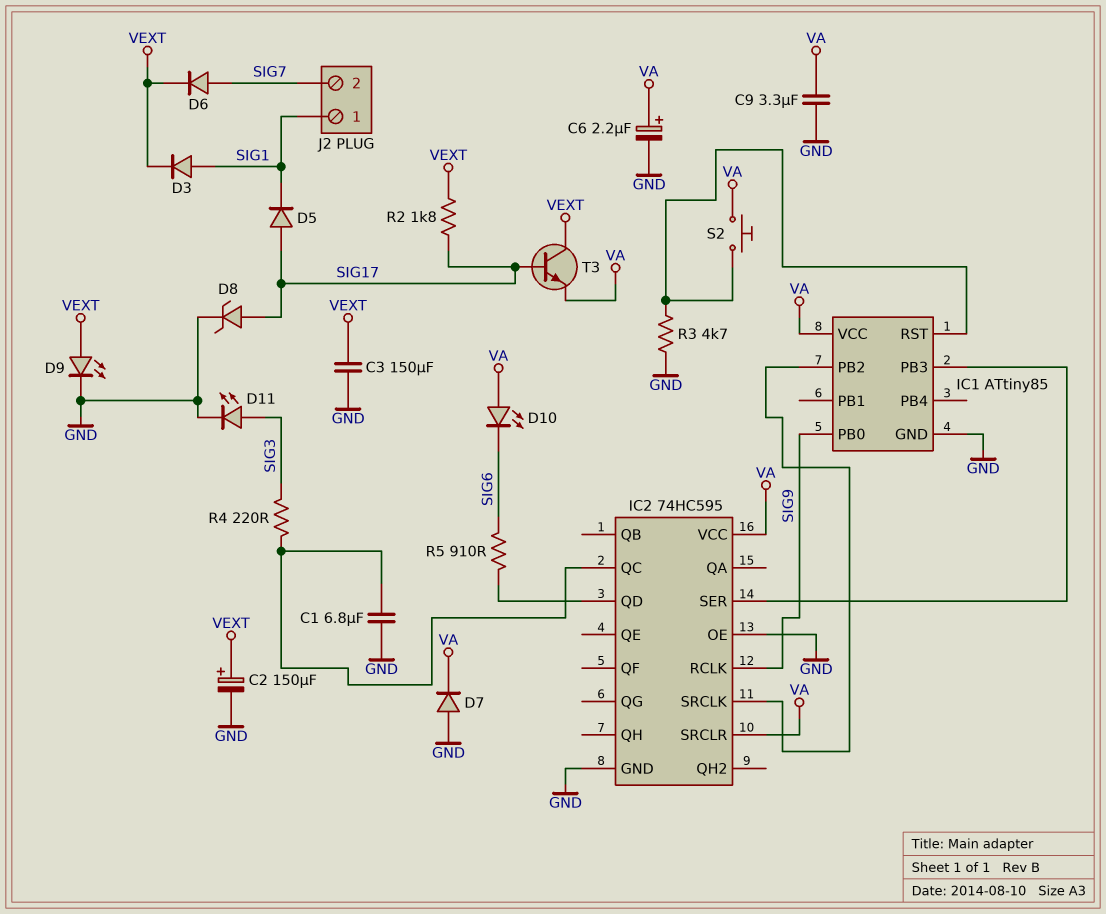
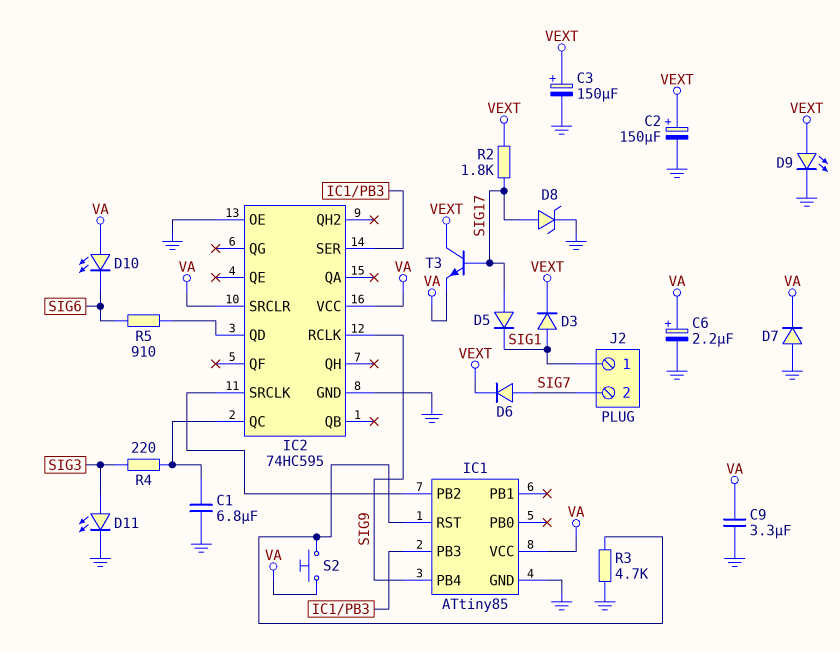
C3: 150uF (GND, VEXT) -> 150uF (plus VEXT, minus GND)
IC1 pin PB0: SIG9 -> none
IC1 pin PB4: none -> SIG9

